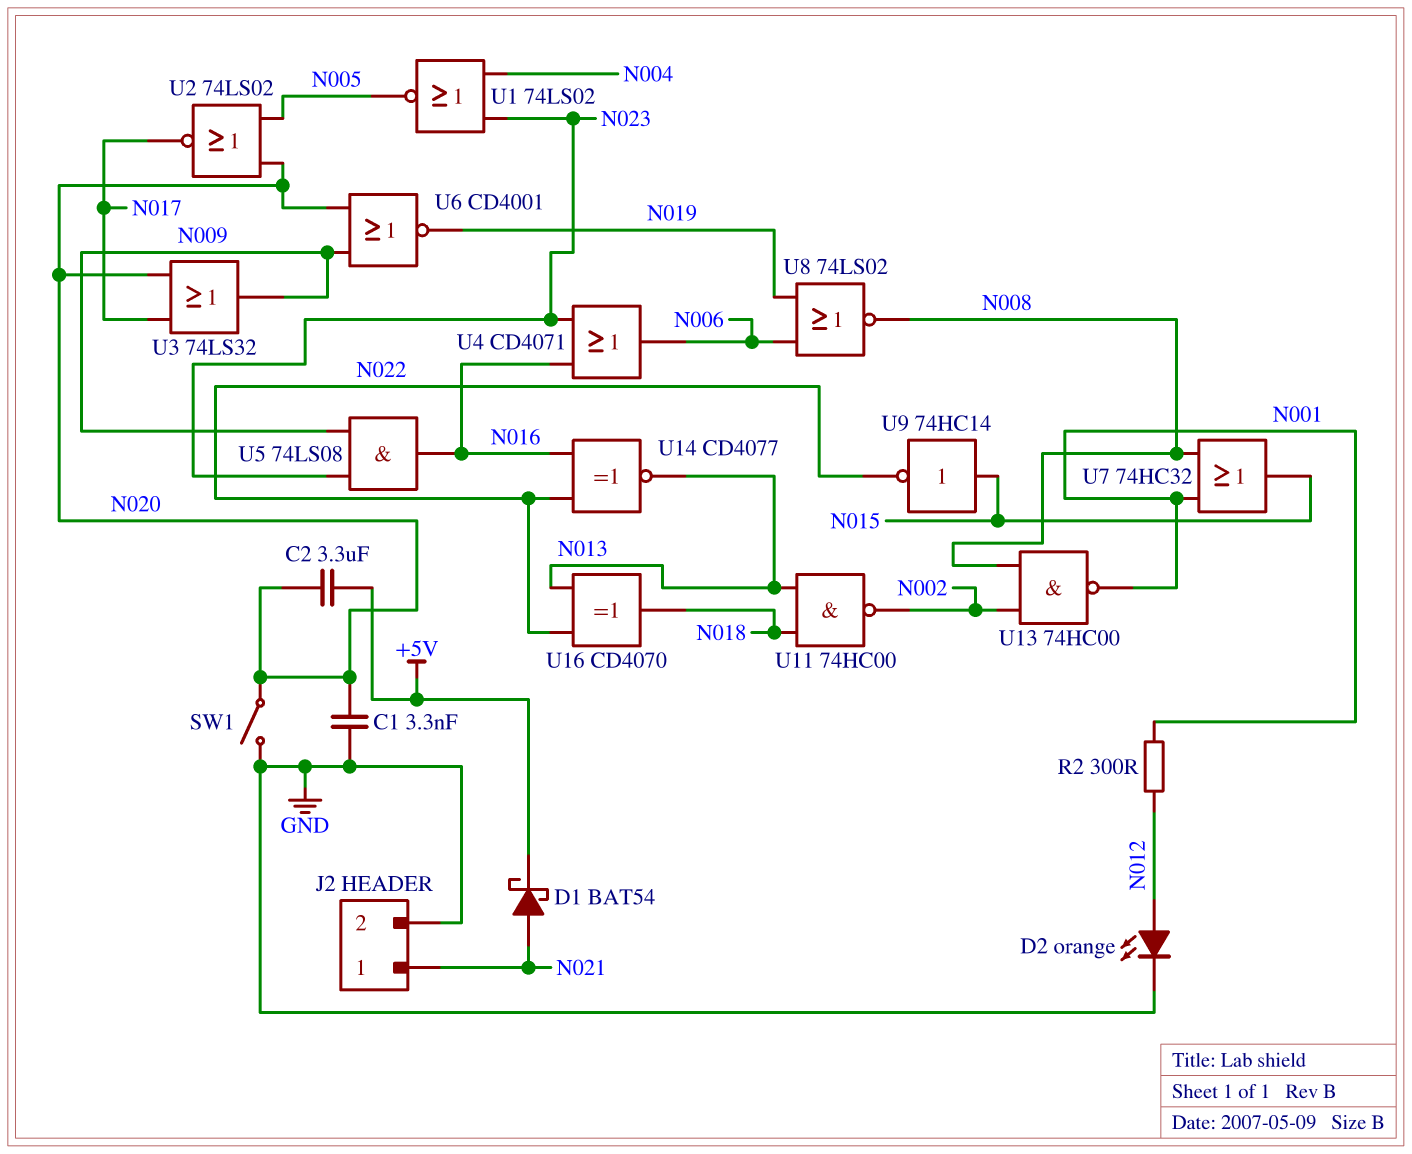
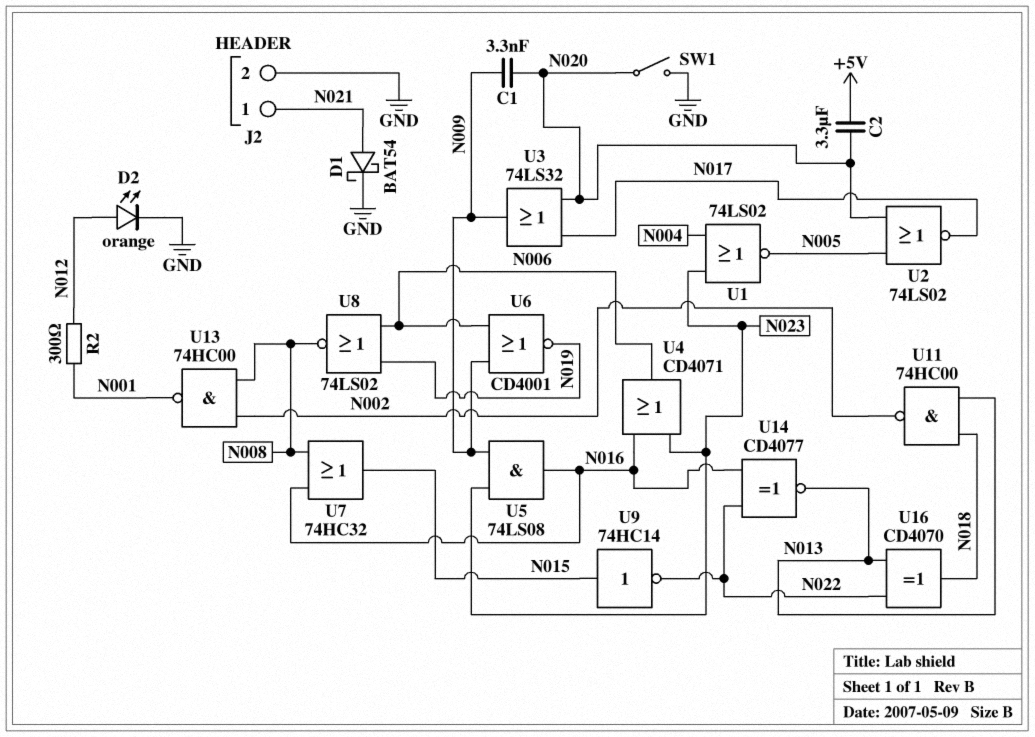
C1: 3.3nF (GND, N020) -> 3.3nF (N009, N020)
D1: schottky BAT54 (A N021, K +5V) -> schottky BAT54 (A N021, K GND)
U6: NOR CD4001 (in N009, in N020, out N019) -> NOR CD4001 (in N006, in N009, out N019)
U7: OR 74HC32 (in N001, in N008, out N015) -> OR 74HC32 (in N008, in N016, out N015)

